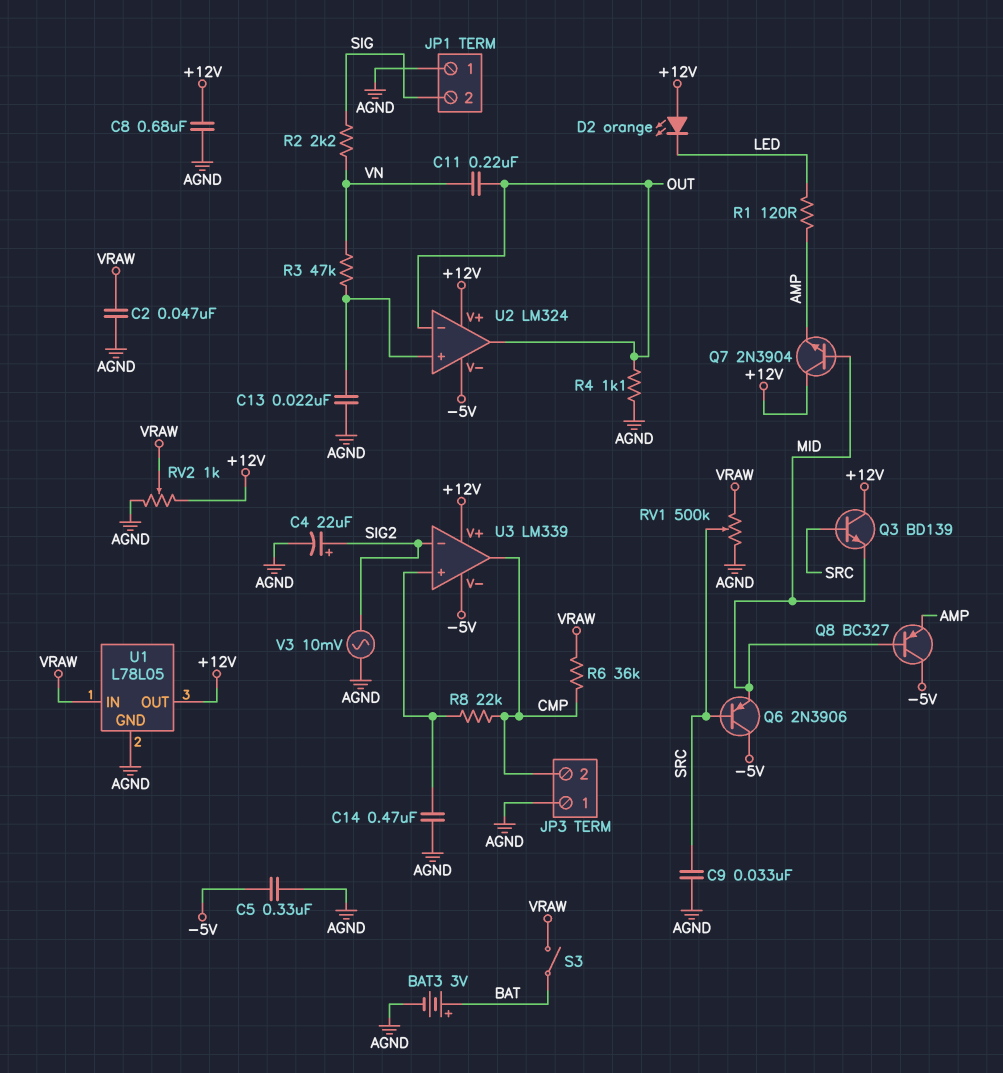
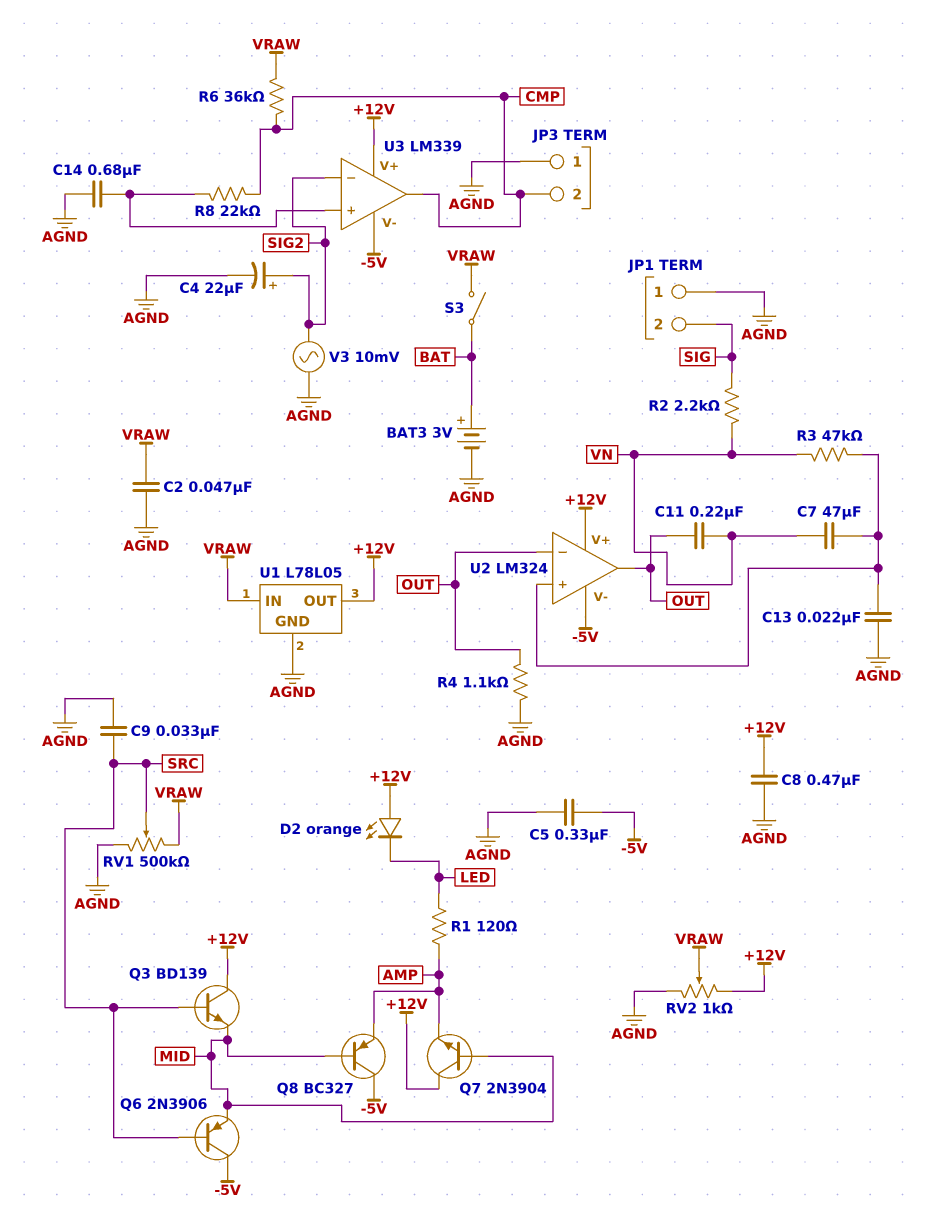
C7: none -> 47uF (U2/in+, VN)
C8: 680nF (+12V, AGND) -> 470nF (+12V, AGND)
C14: 470nF (AGND, U3/in+) -> 680nF (AGND, U3/in+)

